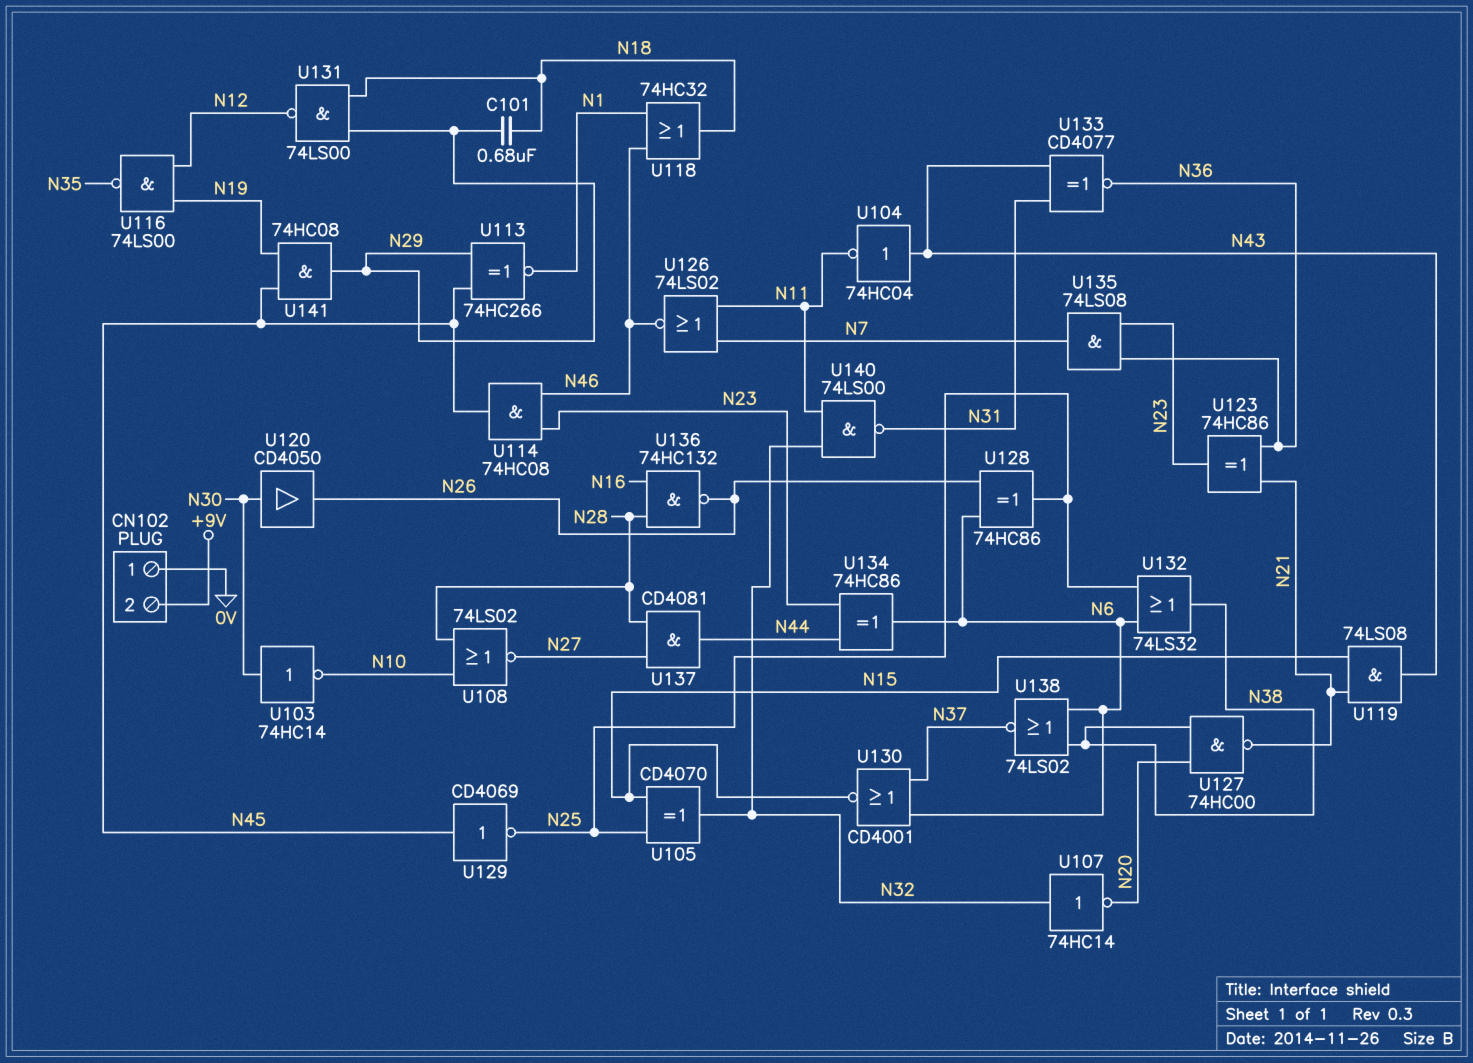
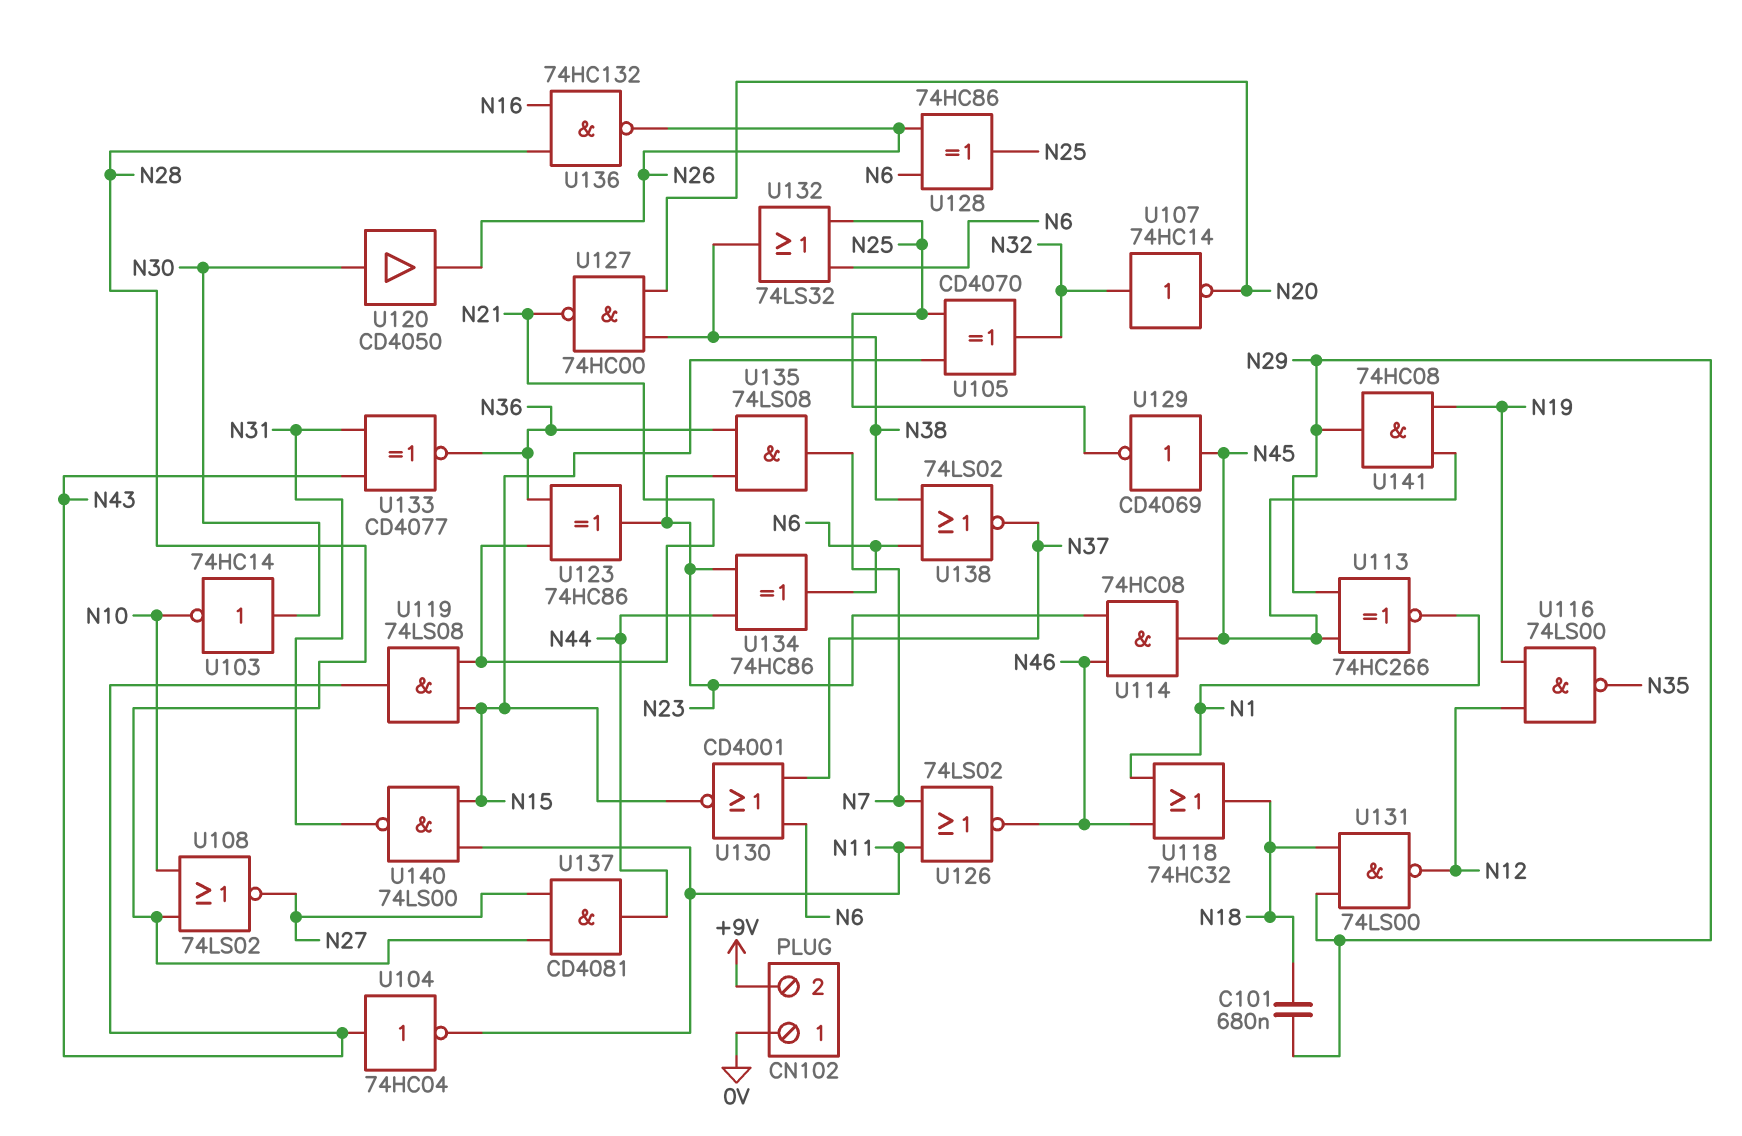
U140: NAND 74LS00 (in N11, in N32, out N31) -> NAND 74LS00 (in N11, in N15, out N31)

